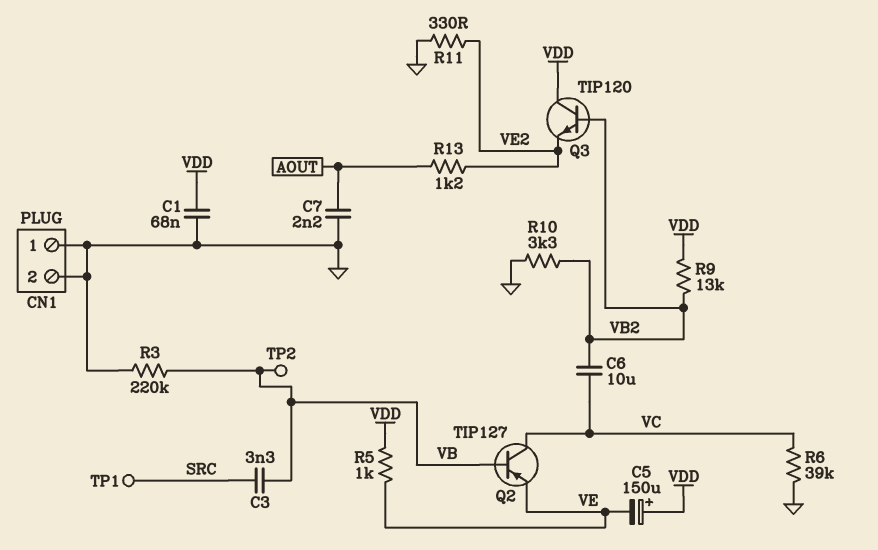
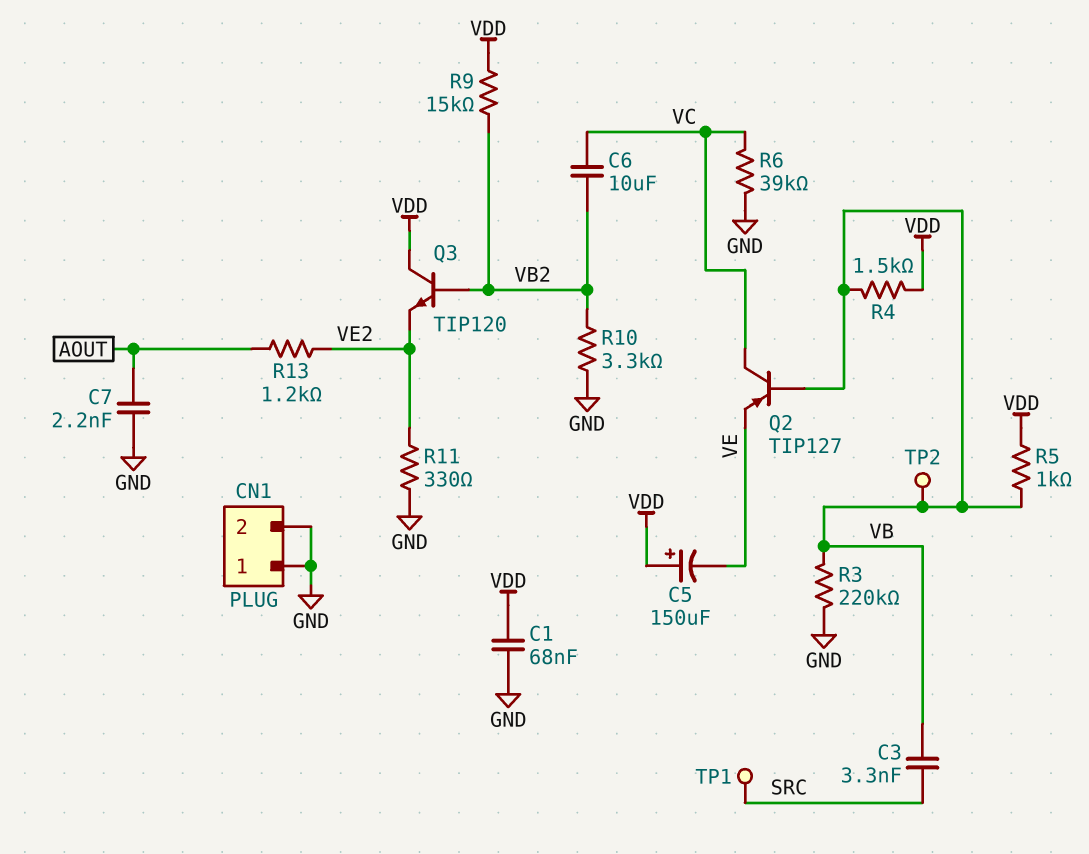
R4: none -> 1.5k (VB, VDD)
R5: 1k (VDD, VE) -> 1k (VB, VDD)
R9: 13k (VB2, VDD) -> 15k (VB2, VDD)

